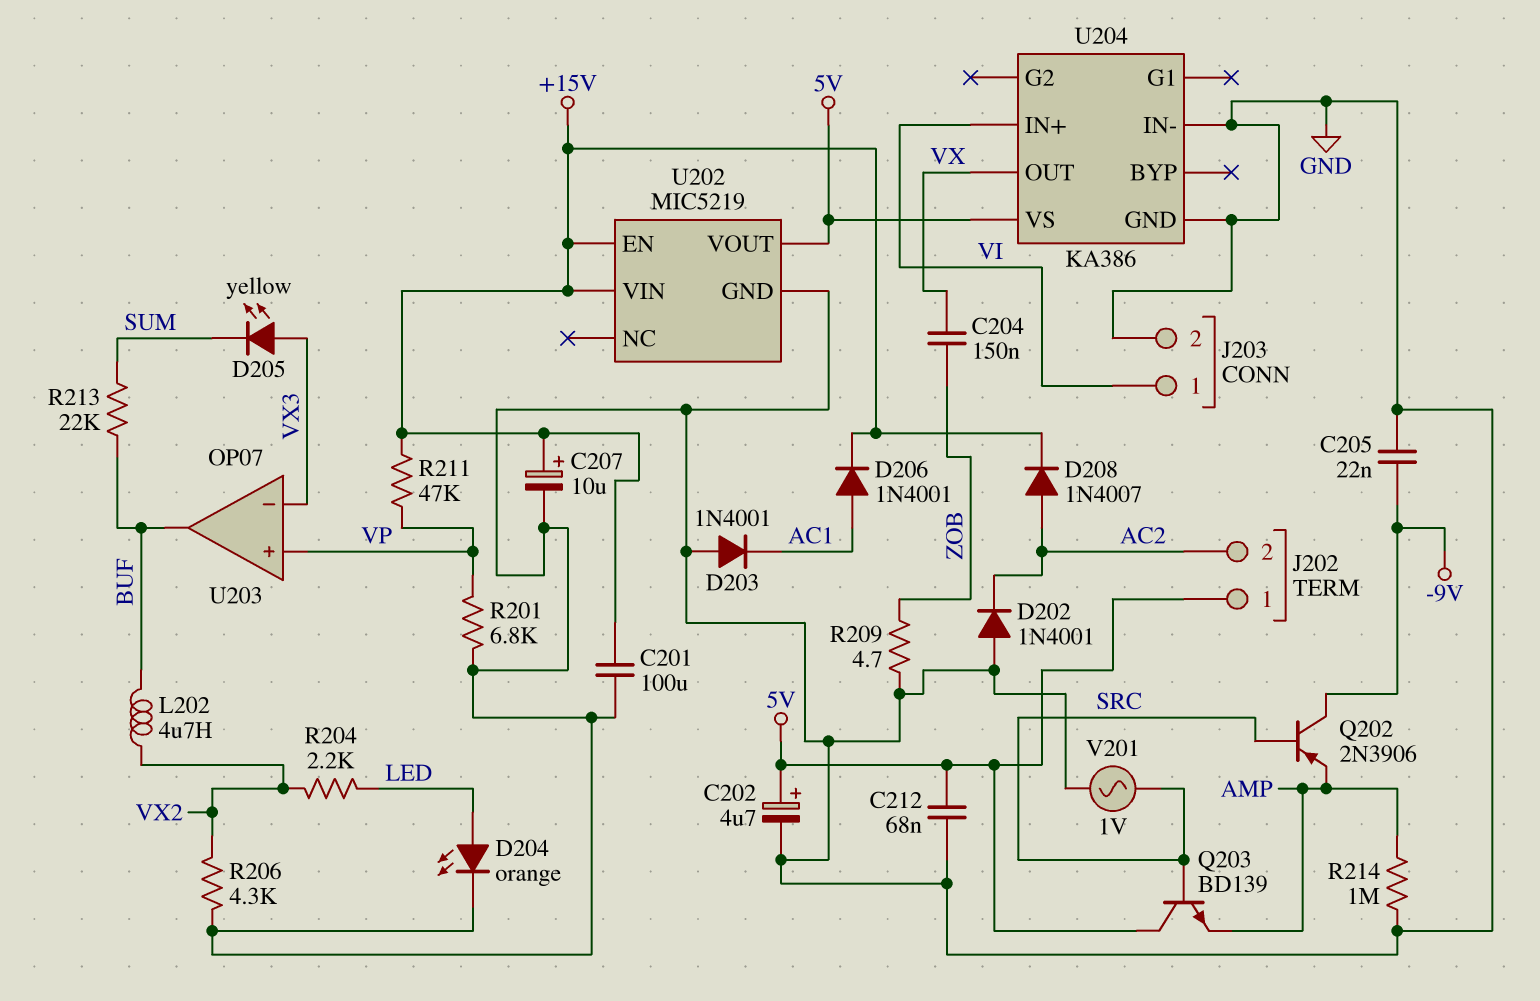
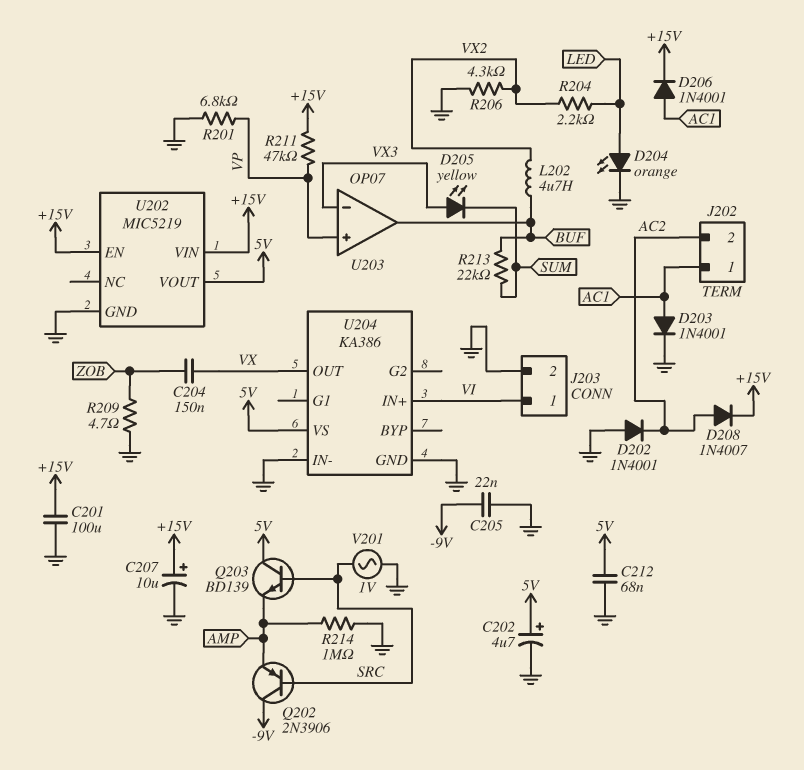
D203: diode 1N4001 (A GND, K AC1) -> diode 1N4001 (A AC1, K GND)
J202 pin 1: 5V -> AC1

